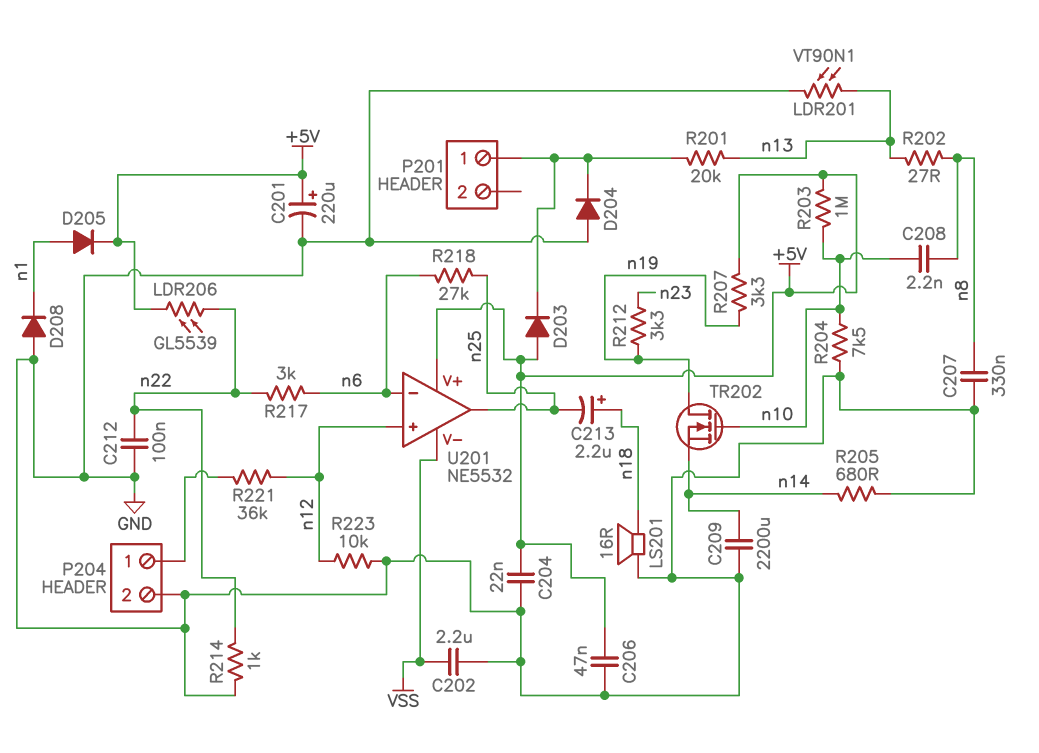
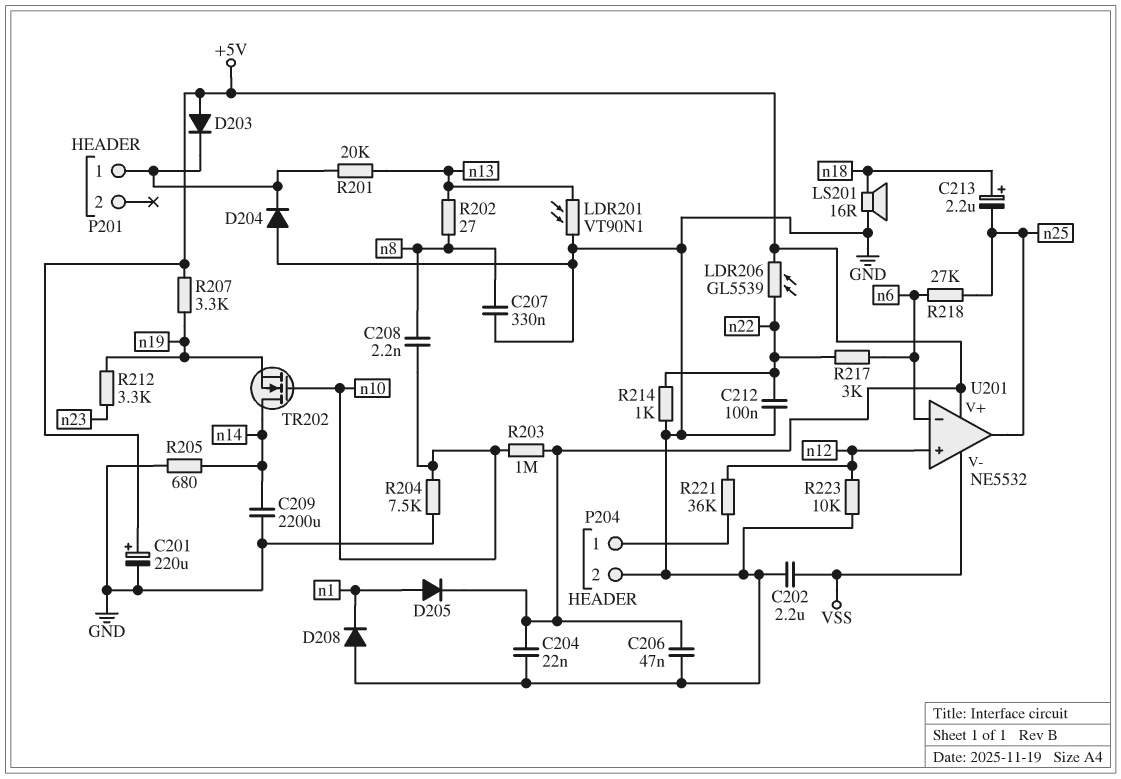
TR202: NMOS (G n10, D n19, S n14) -> NMOS (G n10, D n14, S n19)

